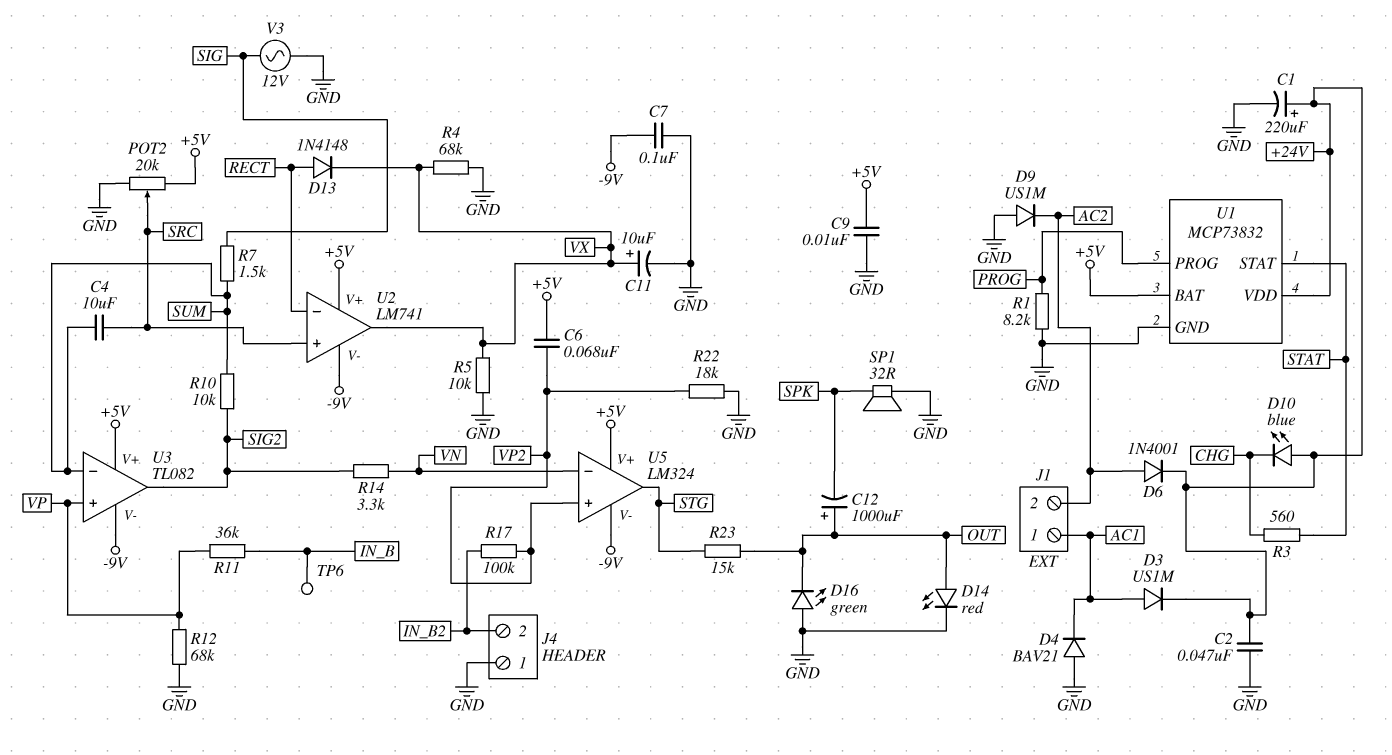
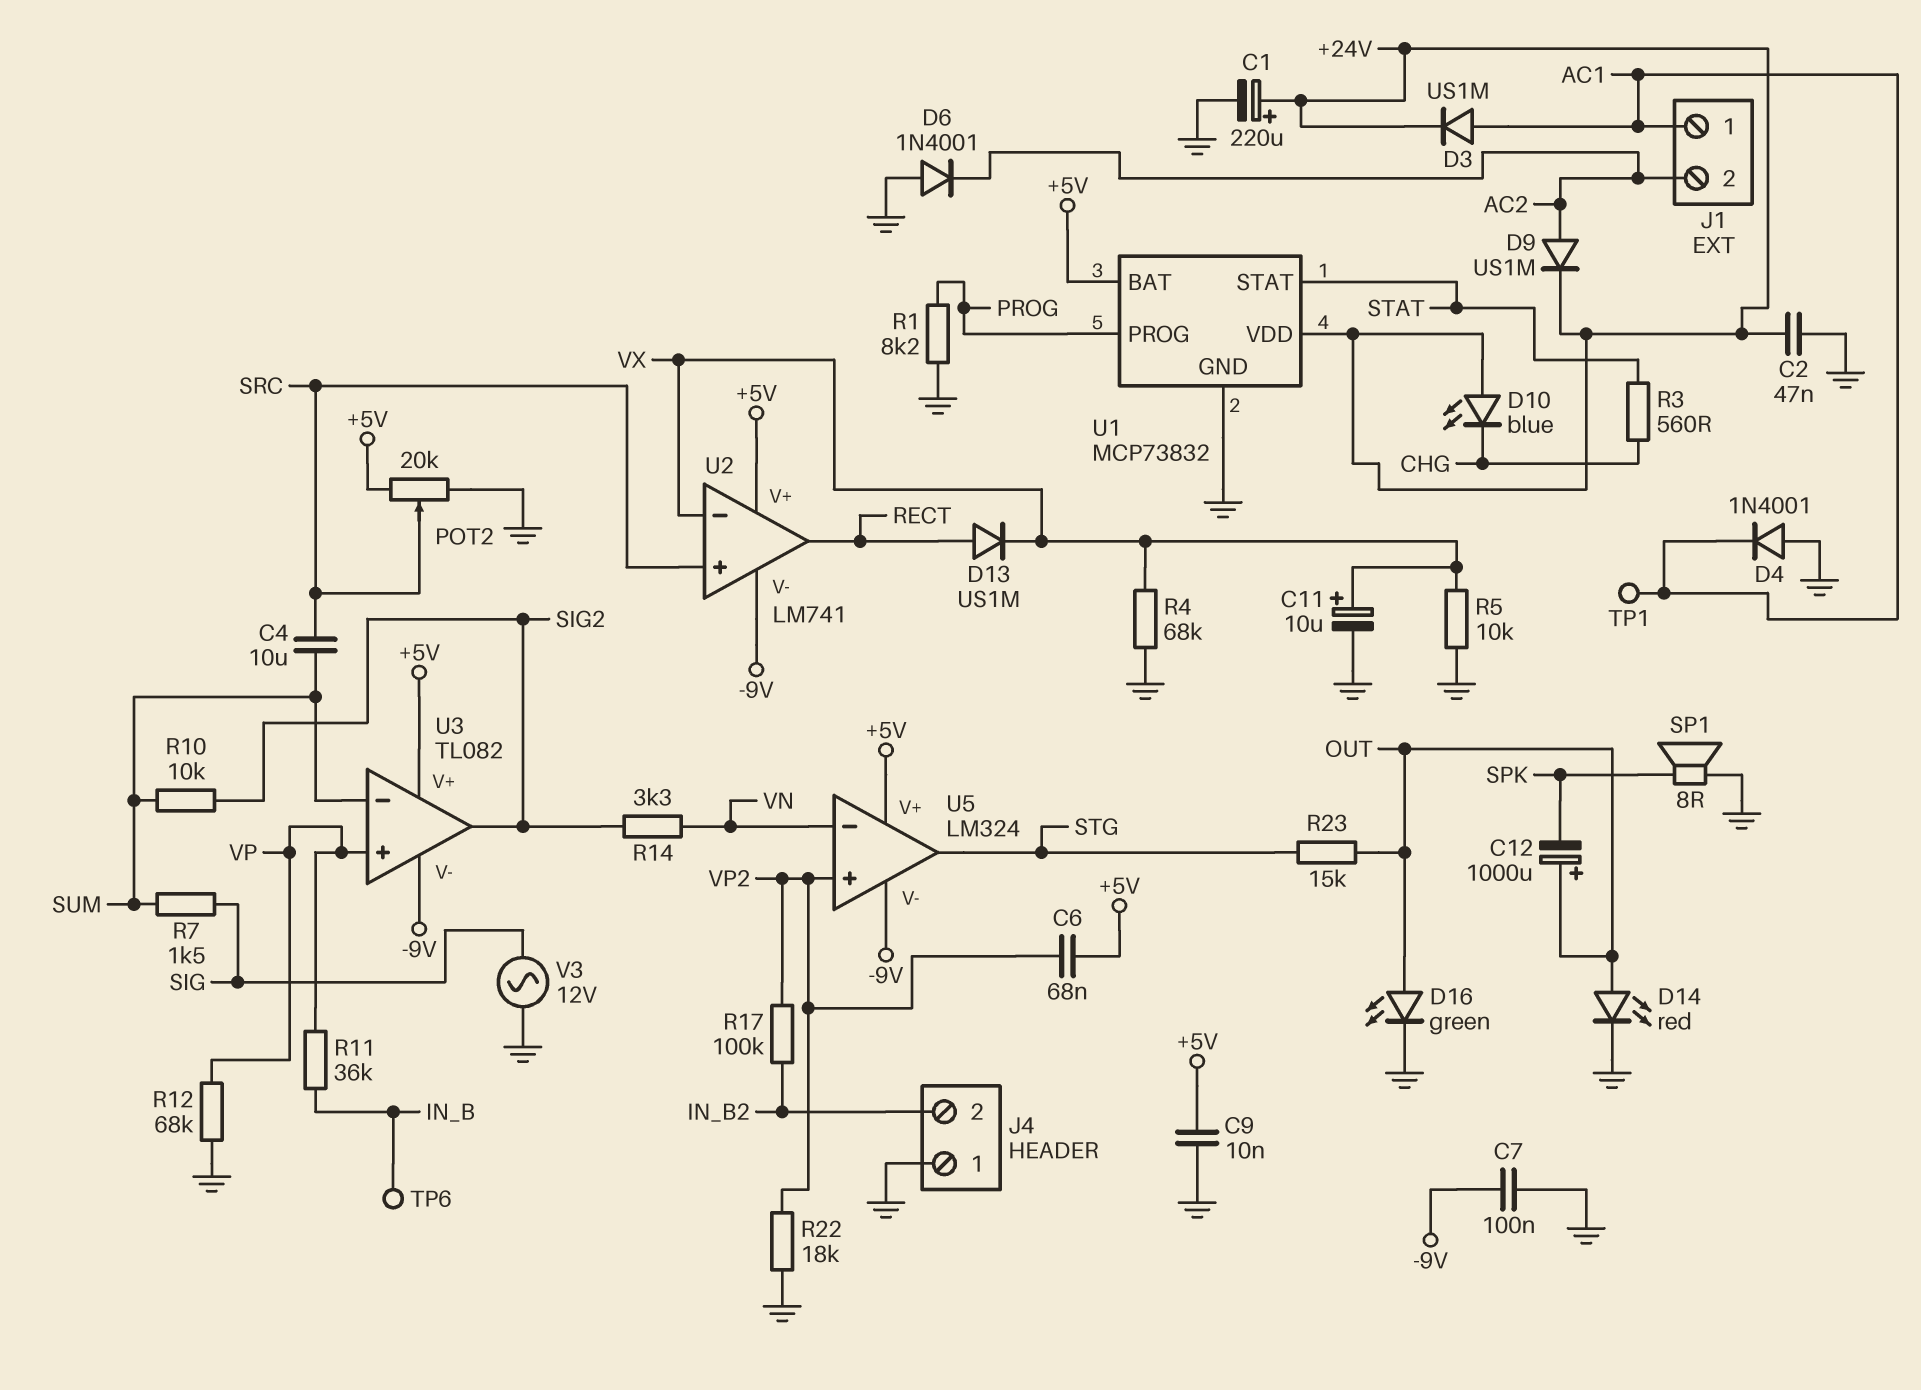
D4: diode BAV21 (A GND, K AC1) -> diode 1N4001 (A GND, K AC1)
D6: diode 1N4001 (A AC2, K +24V) -> diode 1N4001 (A GND, K AC2)
D9: diode US1M (A GND, K AC2) -> diode US1M (A AC2, K +24V)
D13: diode 1N4148 (A RECT, K VX) -> diode US1M (A RECT, K VX)
D16: LED green (A GND, K OUT) -> LED green (A OUT, K GND)
SP1: speaker 32R (GND, SPK) -> speaker 8R (GND, SPK)
TP1: none -> test point (AC1)
U2 pin in-: RECT -> VX
U2 pin out: VX -> RECT

